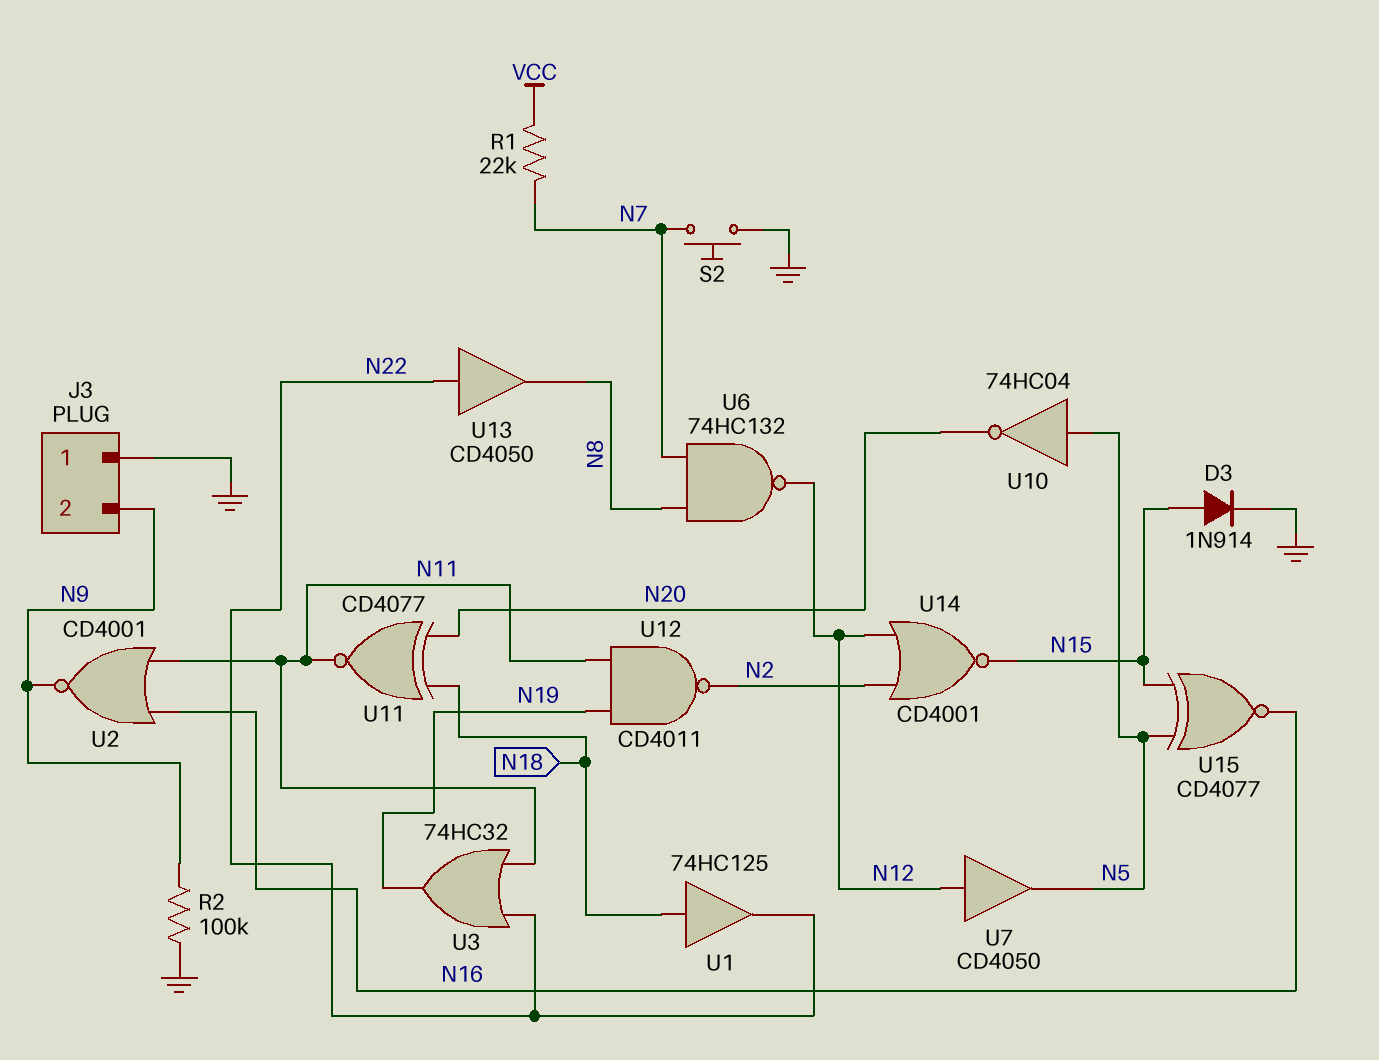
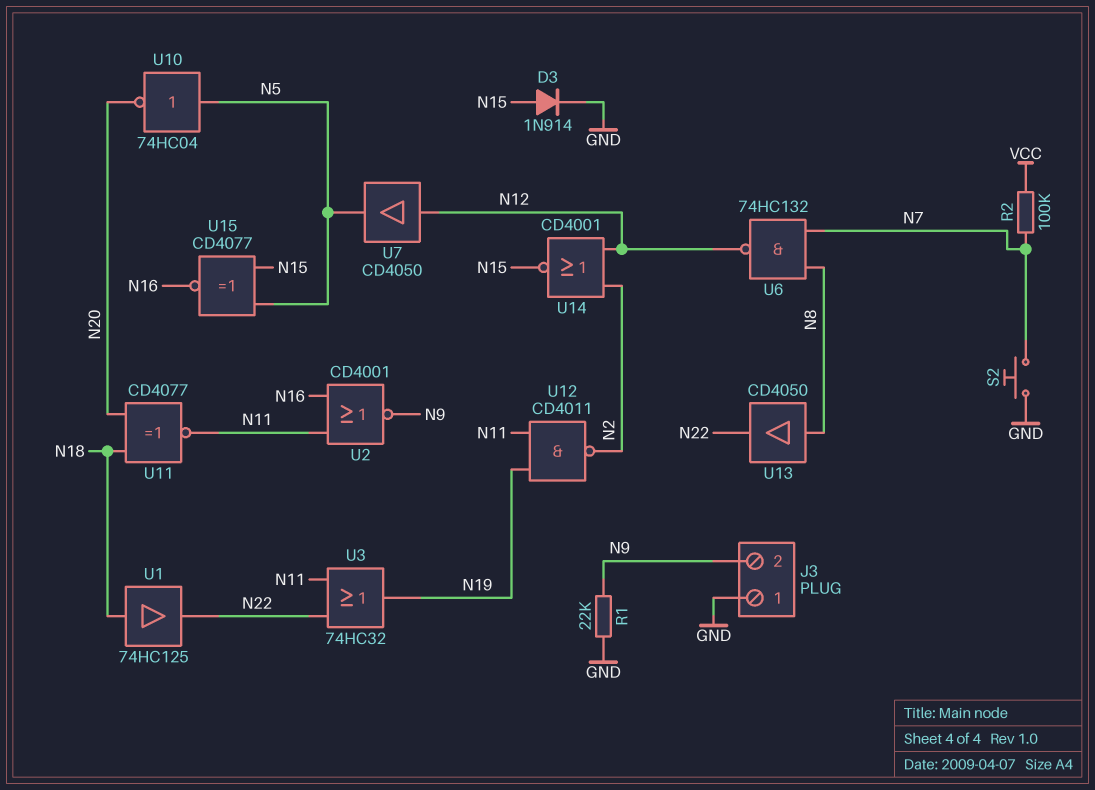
R1: 22k (N7, VCC) -> 22k (GND, N9)
R2: 100k (GND, N9) -> 100k (N7, VCC)
U13: buffer CD4050 (in N22, out N8) -> buffer CD4050 (in N8, out N22)

